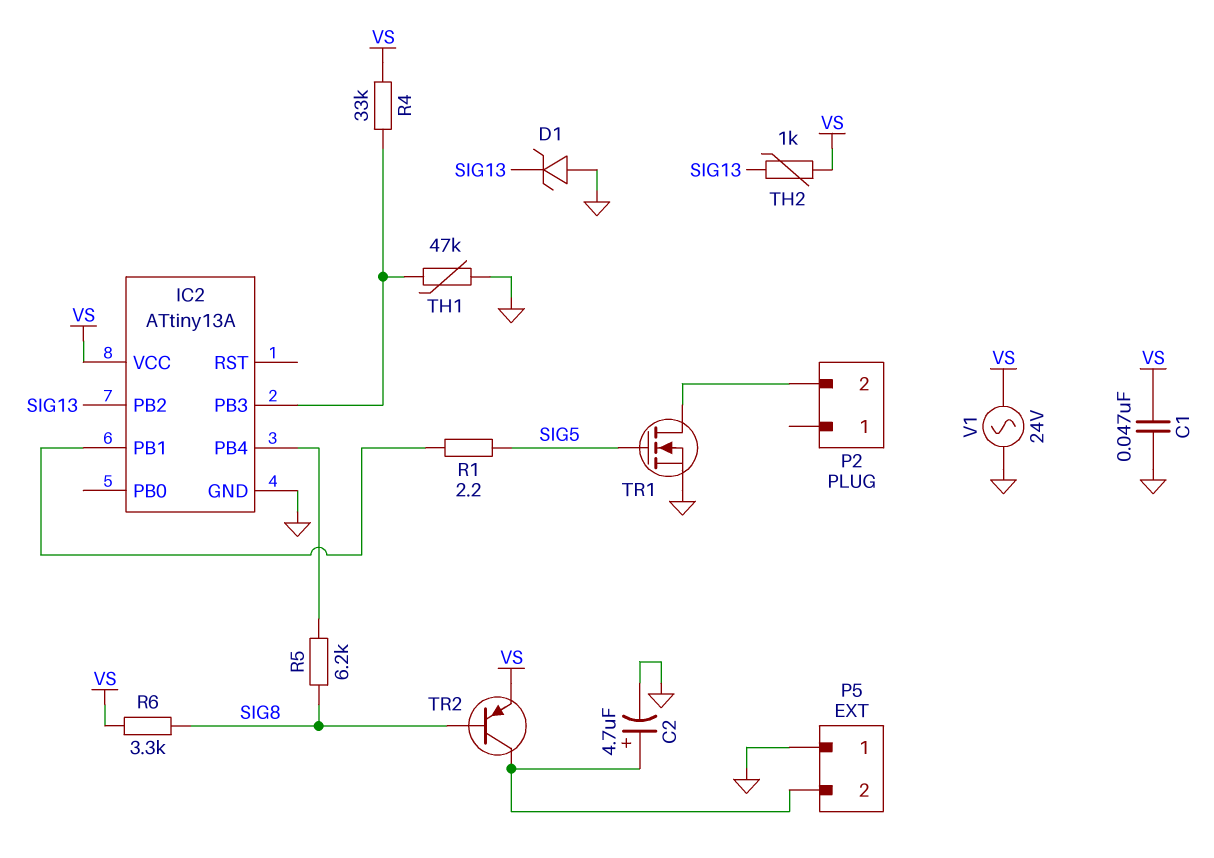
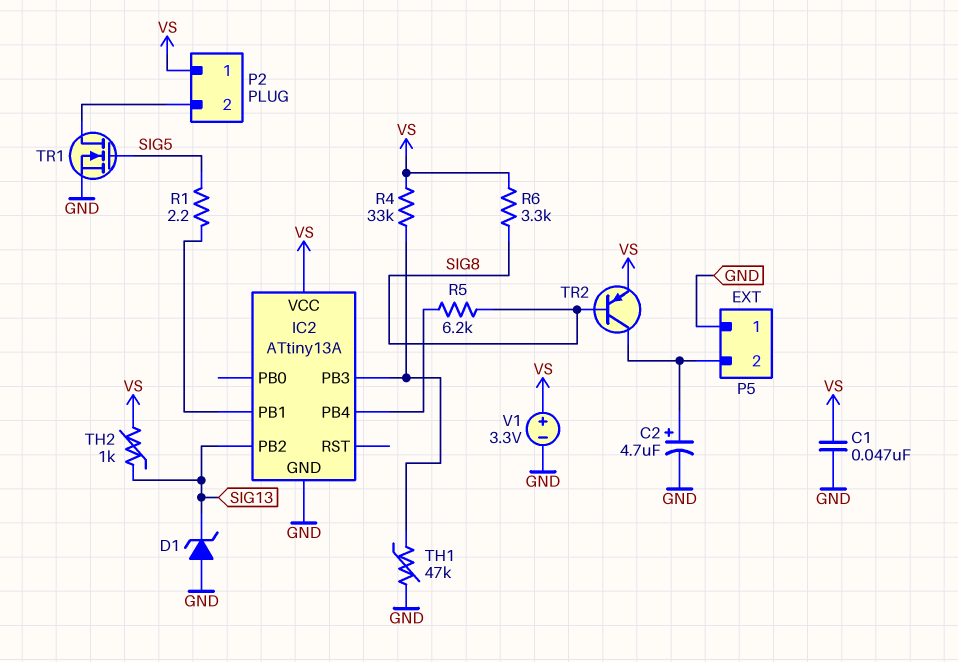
P2 pin 1: none -> VS
V1: AC 24V (GND, VS) -> 3.3V (plus VS, minus GND)

